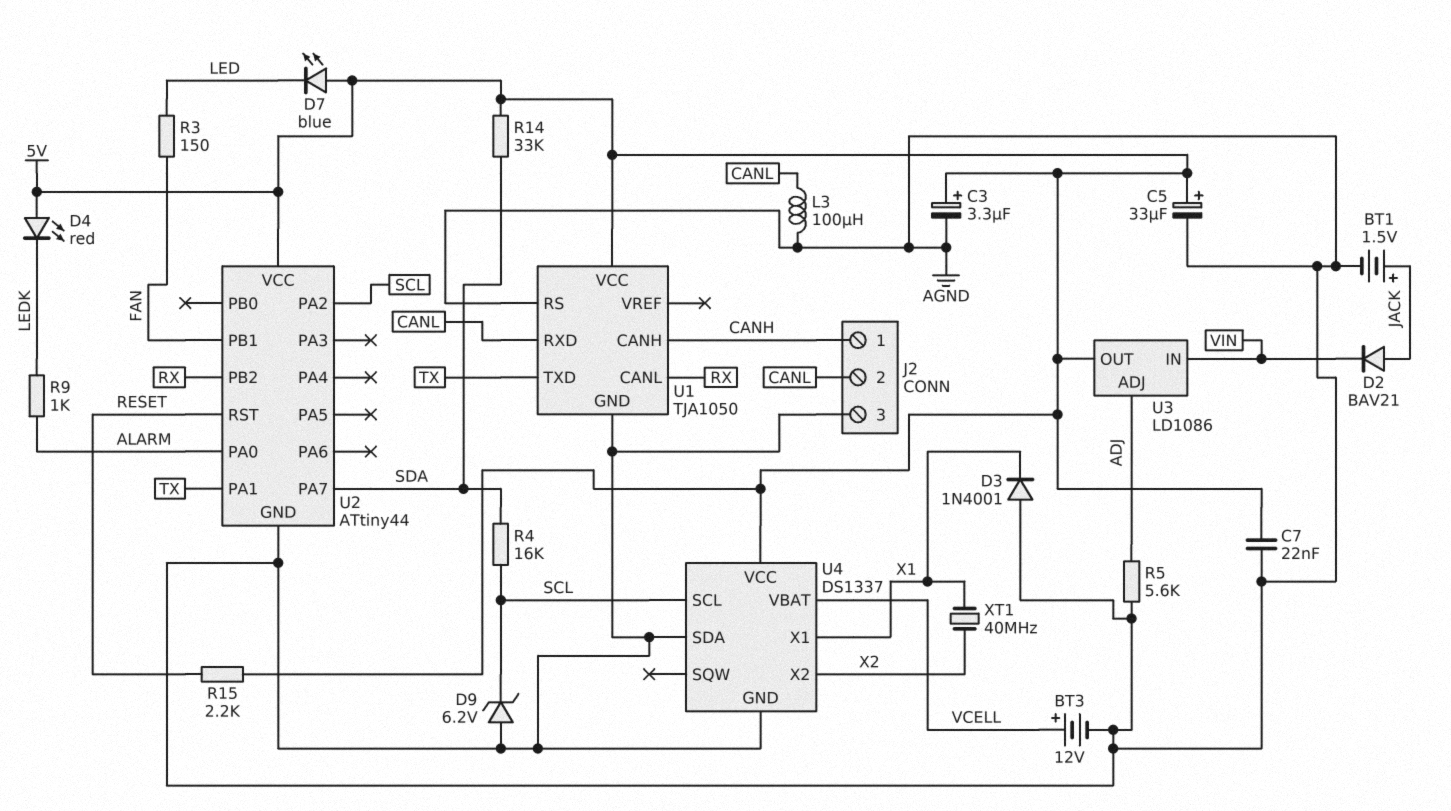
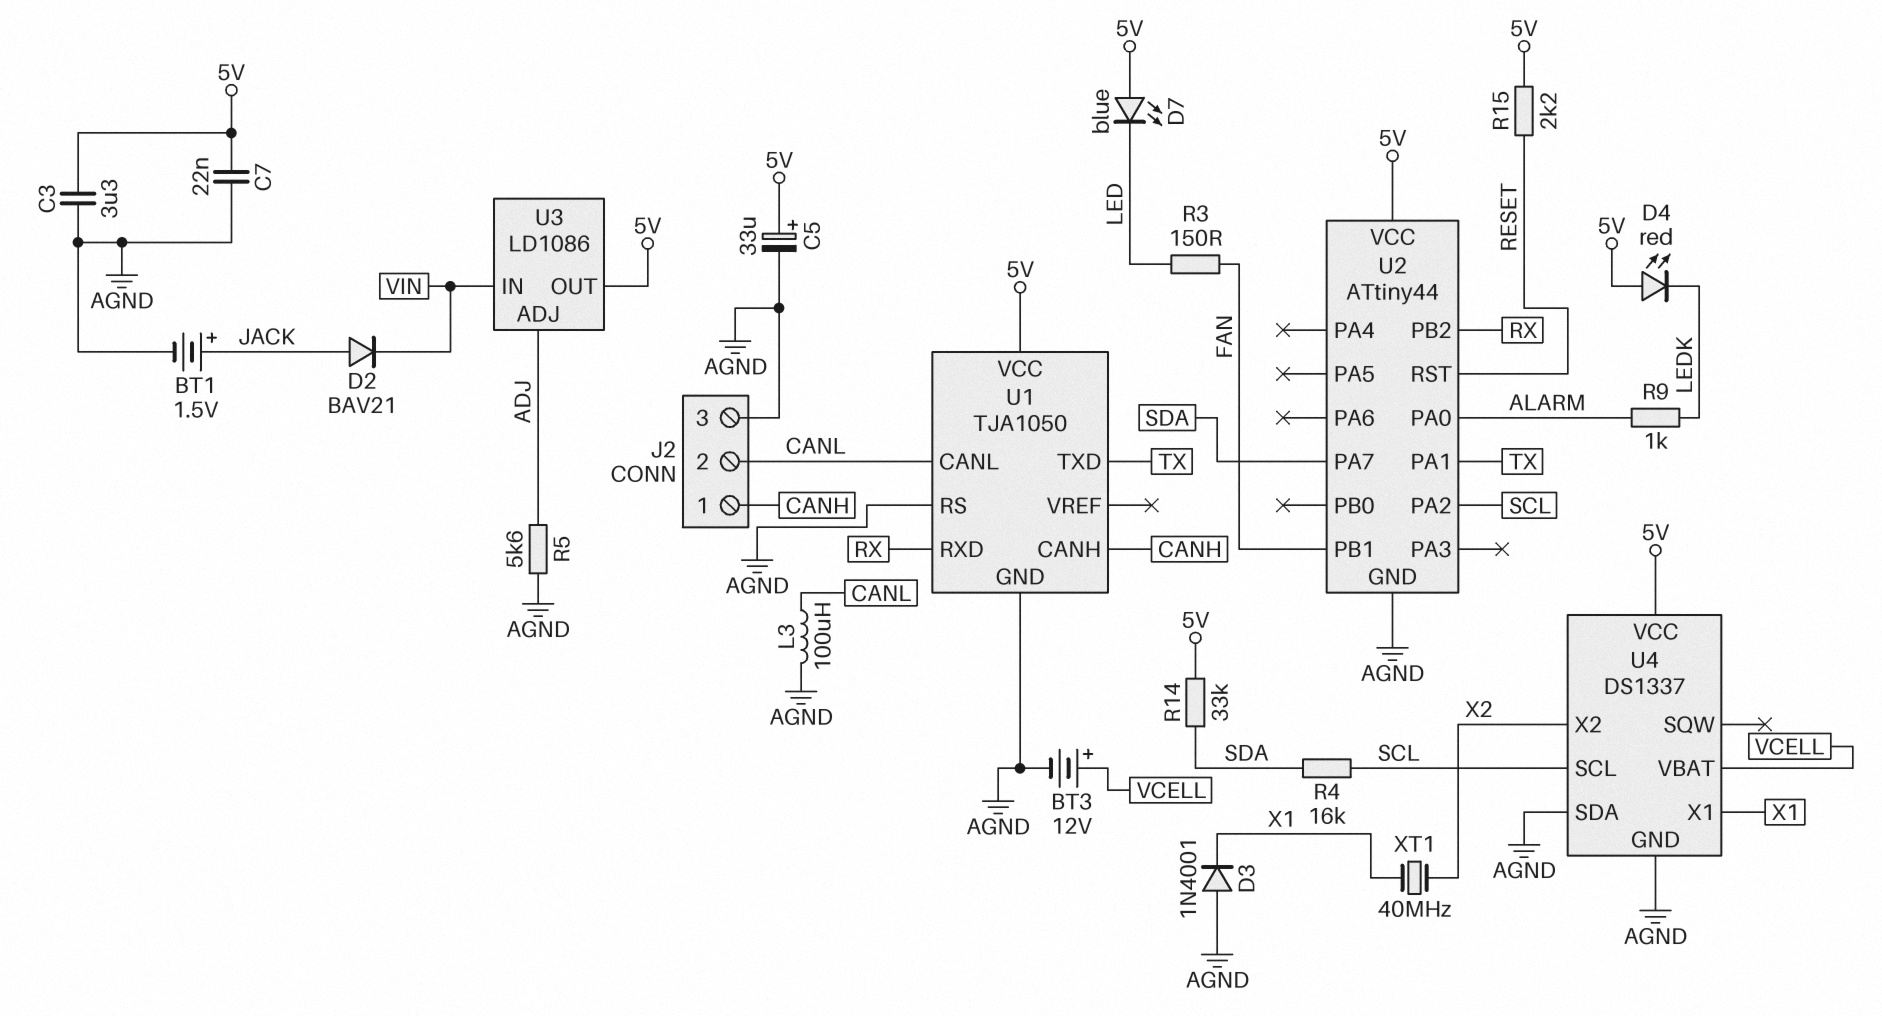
C3: 3.3uF (plus 5V, minus AGND) -> 3.3uF (5V, AGND)
D9: zener 6.2V (A AGND, K SCL) -> none
U1 pin CANL: RX -> CANL
U1 pin RXD: CANL -> RX

